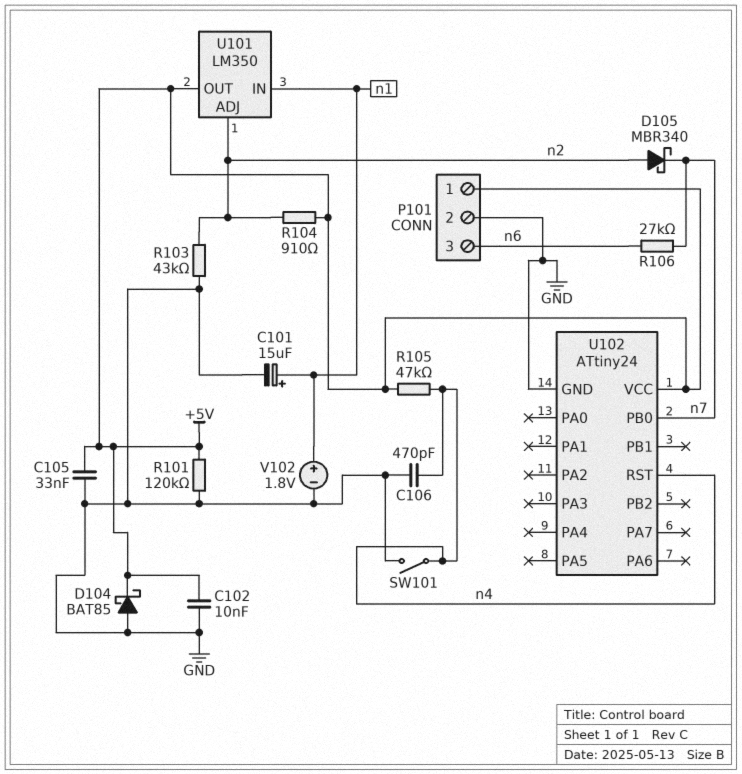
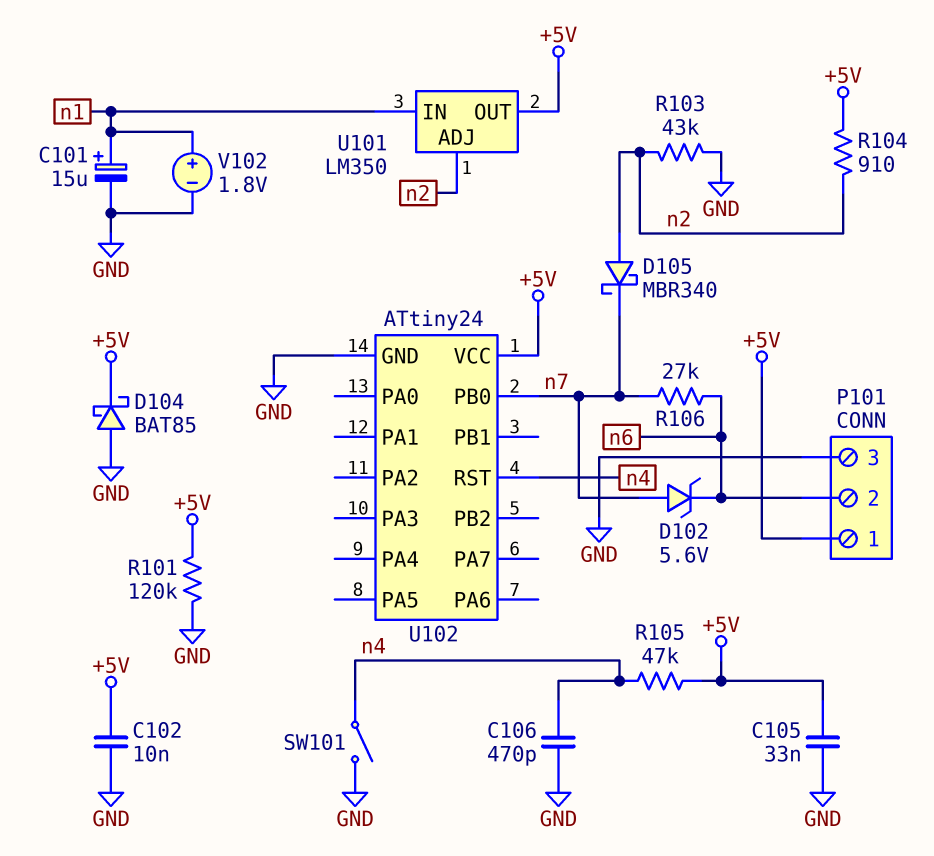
D102: none -> zener 5.6V (A n7, K n6)
P101 pin 2: GND -> n6
P101 pin 3: n6 -> GND

